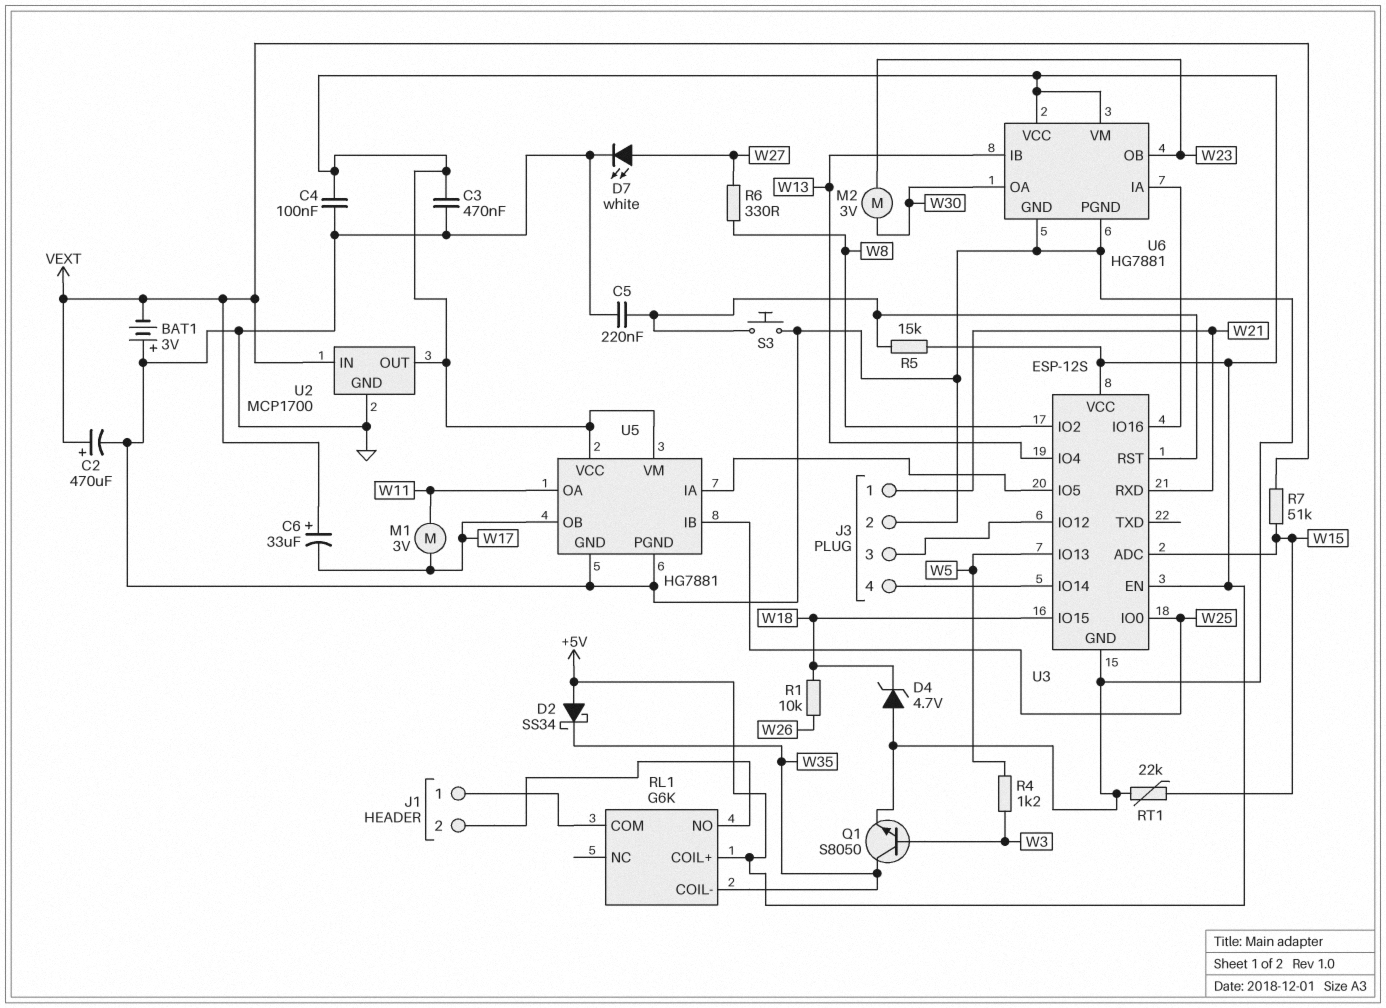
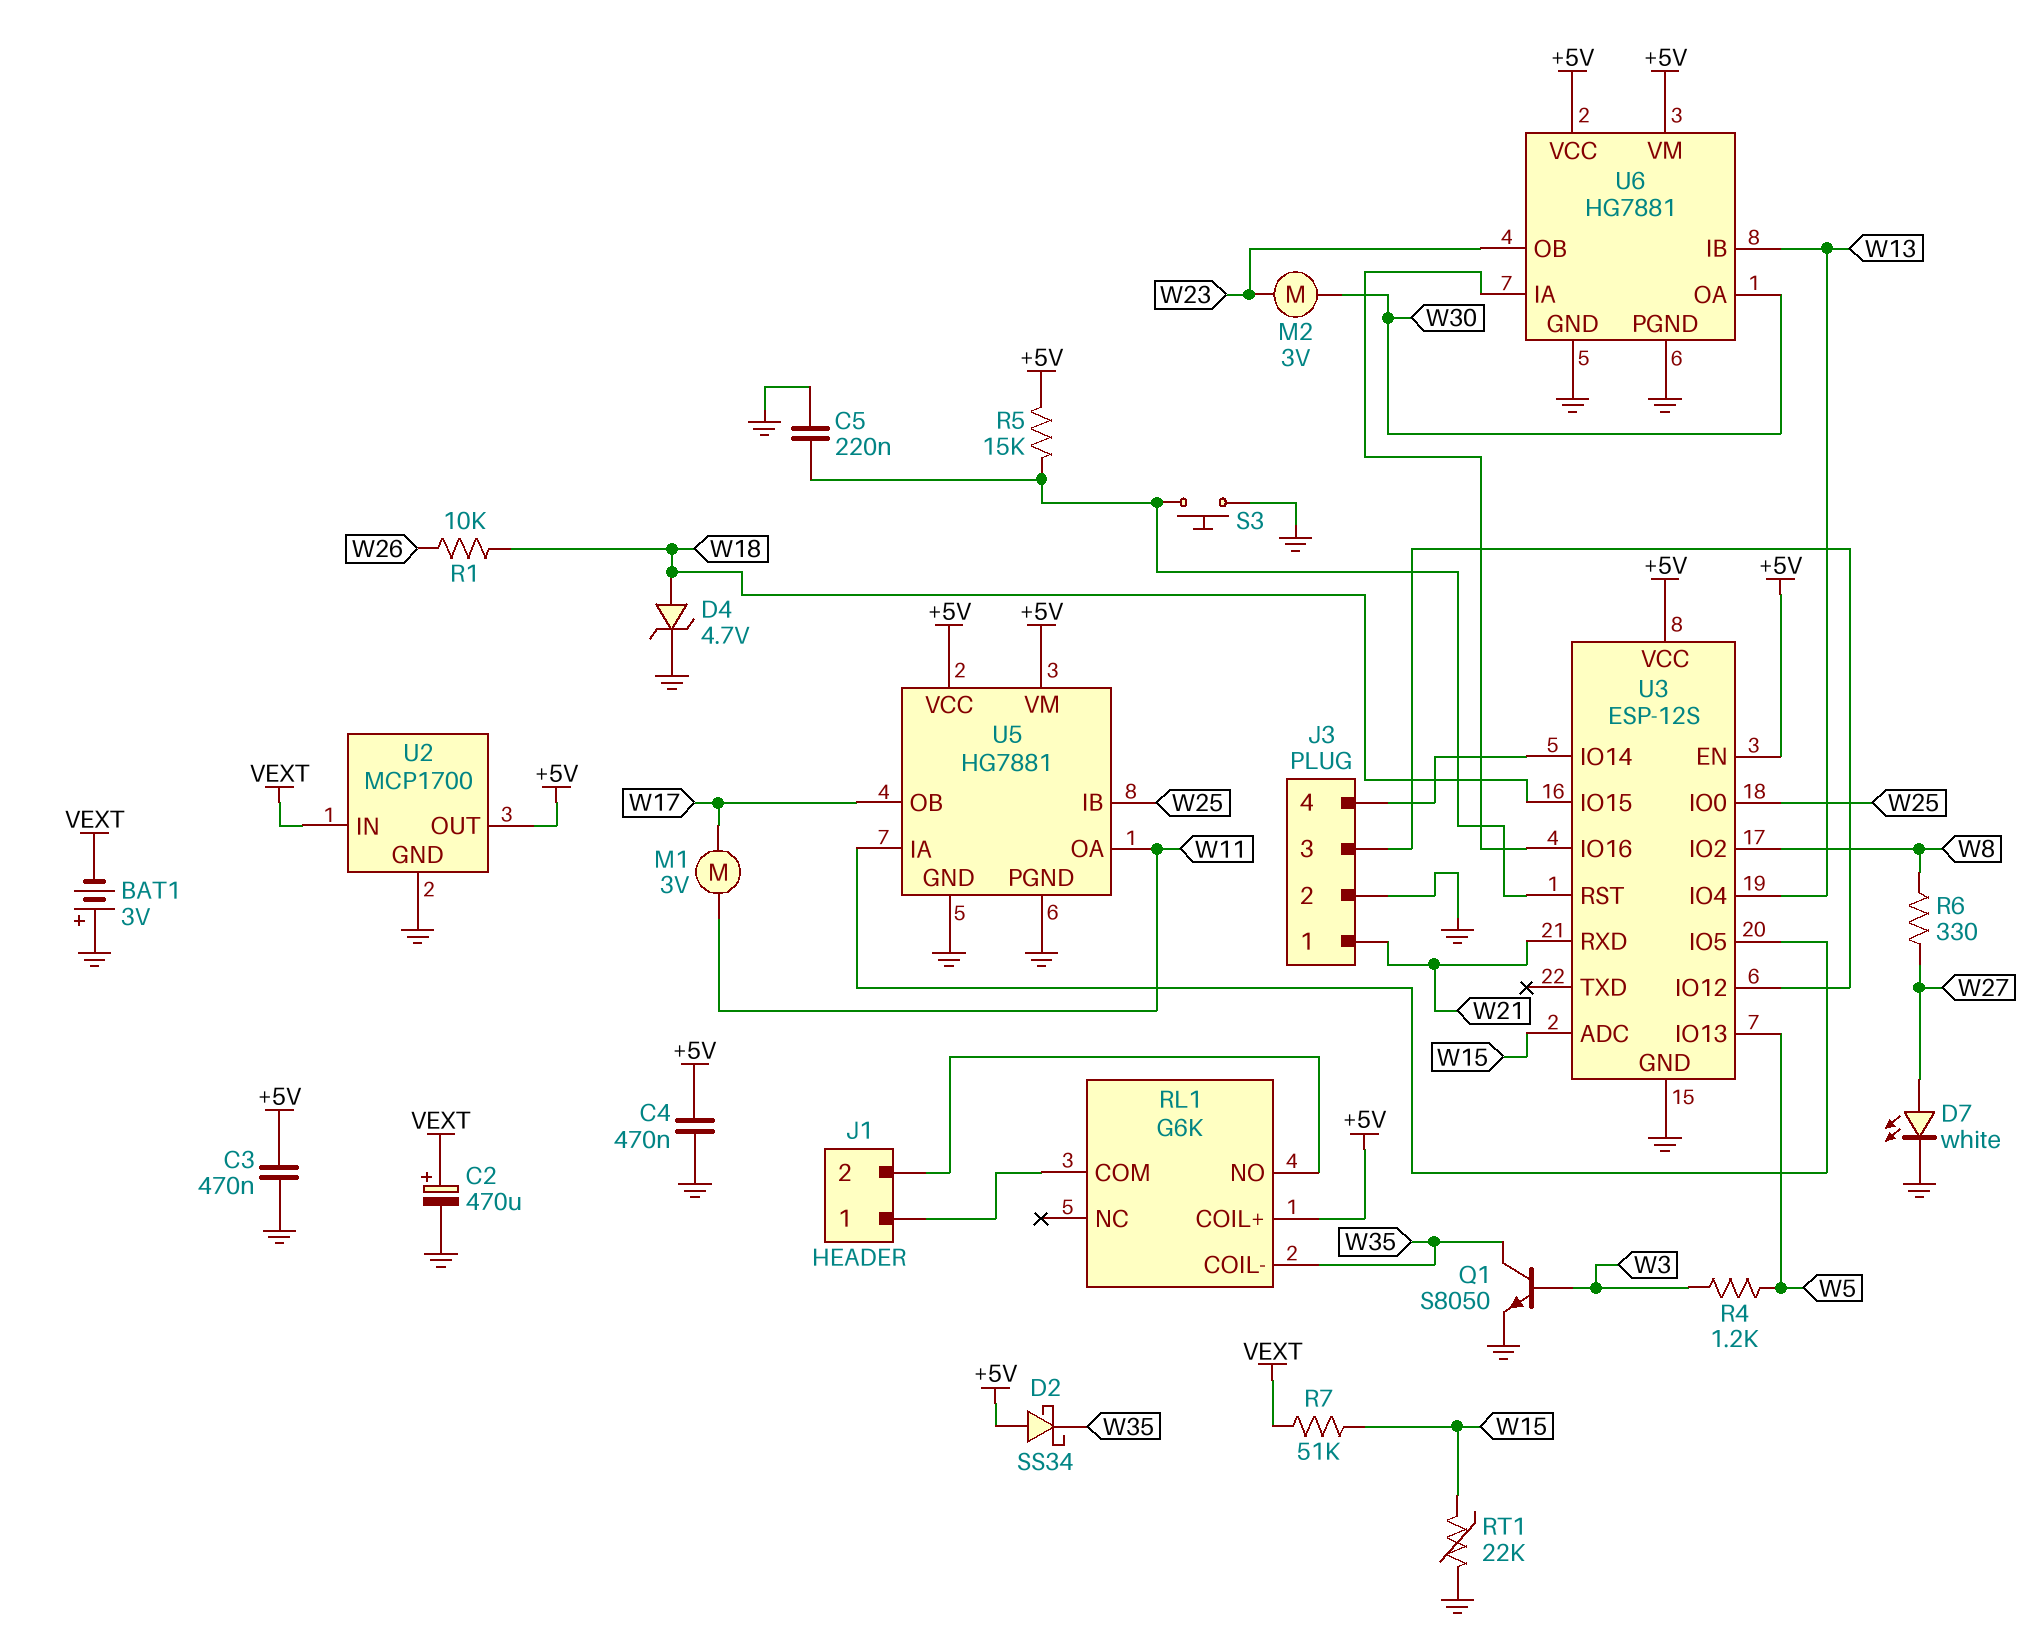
C4: 100nF (+5V, GND) -> 470nF (+5V, GND)
C6: 33uF (plus VEXT, minus W17) -> none
D4: zener 4.7V (A GND, K W18) -> zener 4.7V (A W18, K GND)

